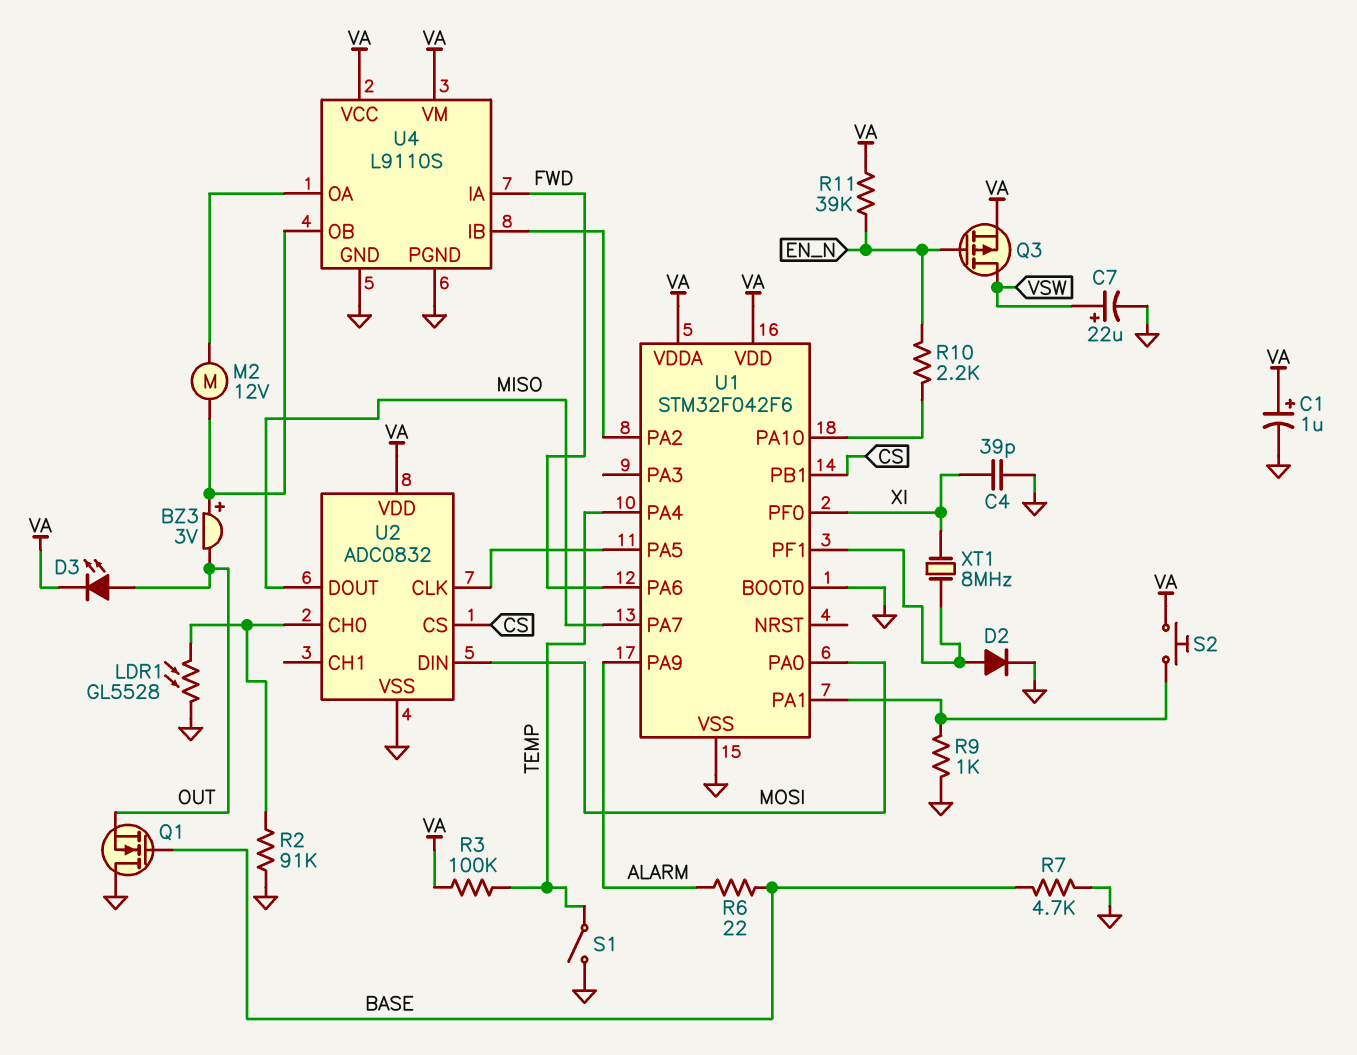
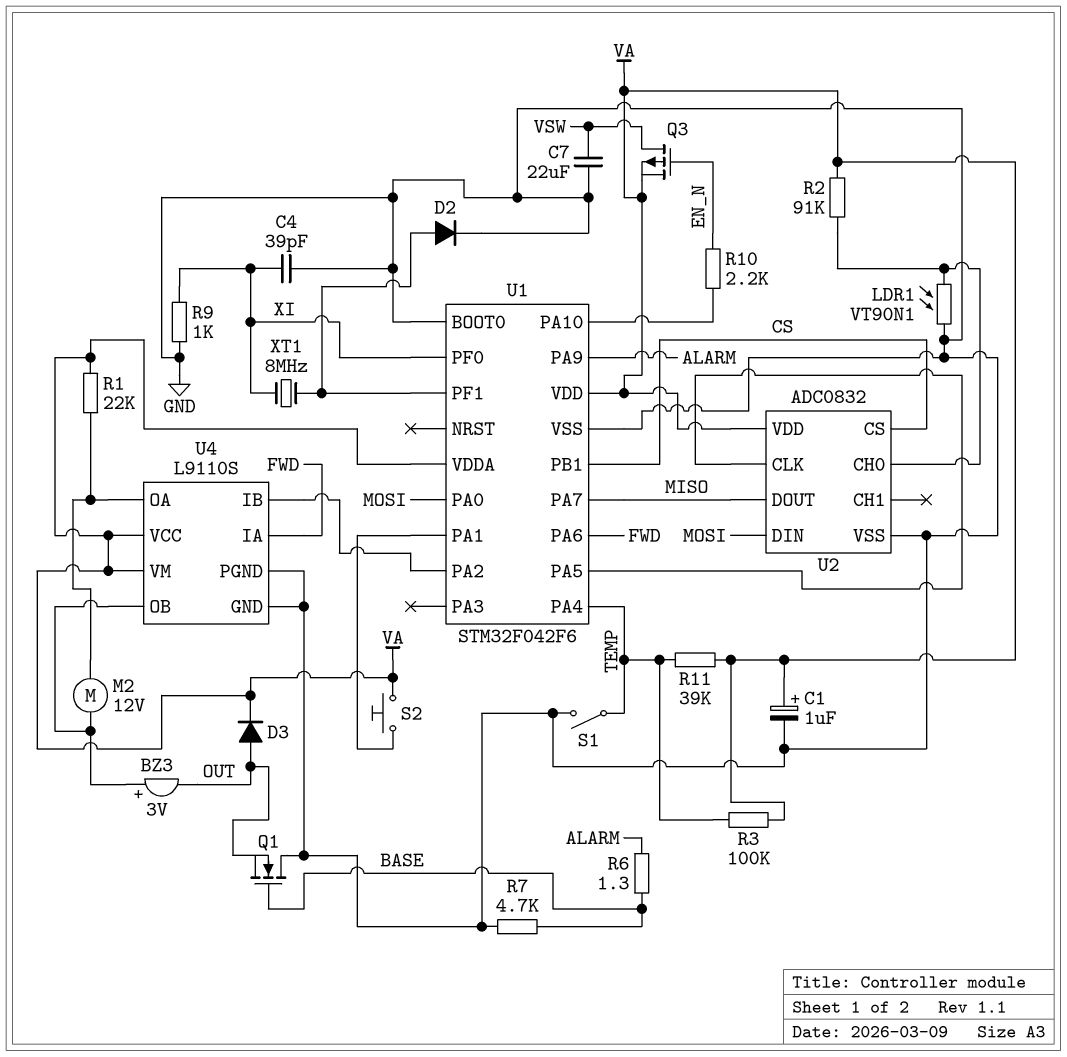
C7: 22uF (plus VSW, minus GND) -> 22uF (GND, VSW)
D3: LED (A OUT, K VA) -> diode (A OUT, K VA)
LDR1: GL5528 (GND, U2/CH0) -> VT90N1 (GND, U2/CH0)
R1: none -> 22k (U4/OA, VA)
R2: 91k (GND, U2/CH0) -> 91k (U2/CH0, VA)
R6: 22 (ALARM, BASE) -> 1.3 (ALARM, BASE)
R9: 1k (GND, U1/PA1) -> 1k (GND, XI)
R11: 39k (EN_N, VA) -> 39k (TEMP, VA)

